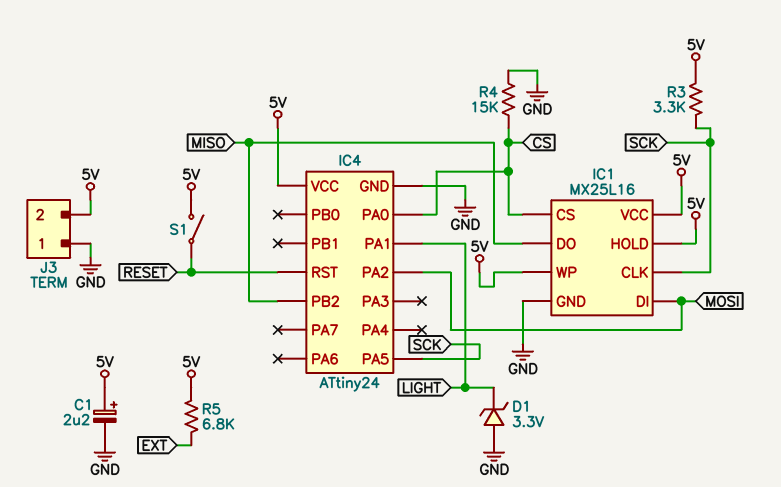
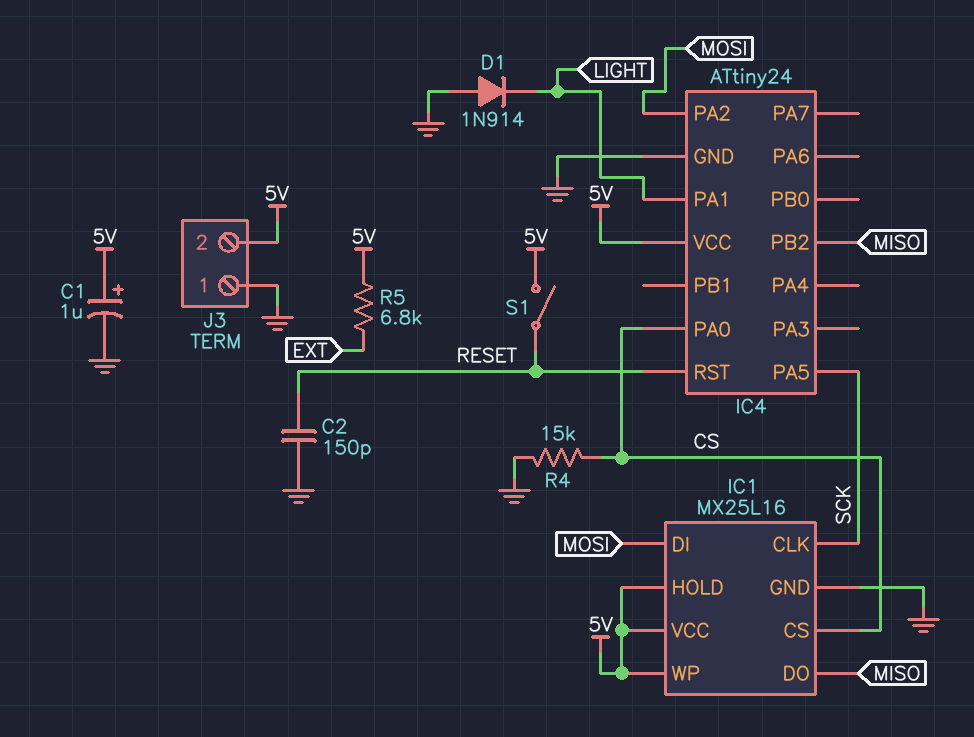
C1: 2.2uF (plus 5V, minus GND) -> 1uF (plus 5V, minus GND)
C2: none -> 150pF (GND, RESET)
D1: zener 3.3V (A GND, K LIGHT) -> diode 1N914 (A GND, K LIGHT)
R3: 3.3k (5V, SCK) -> none

